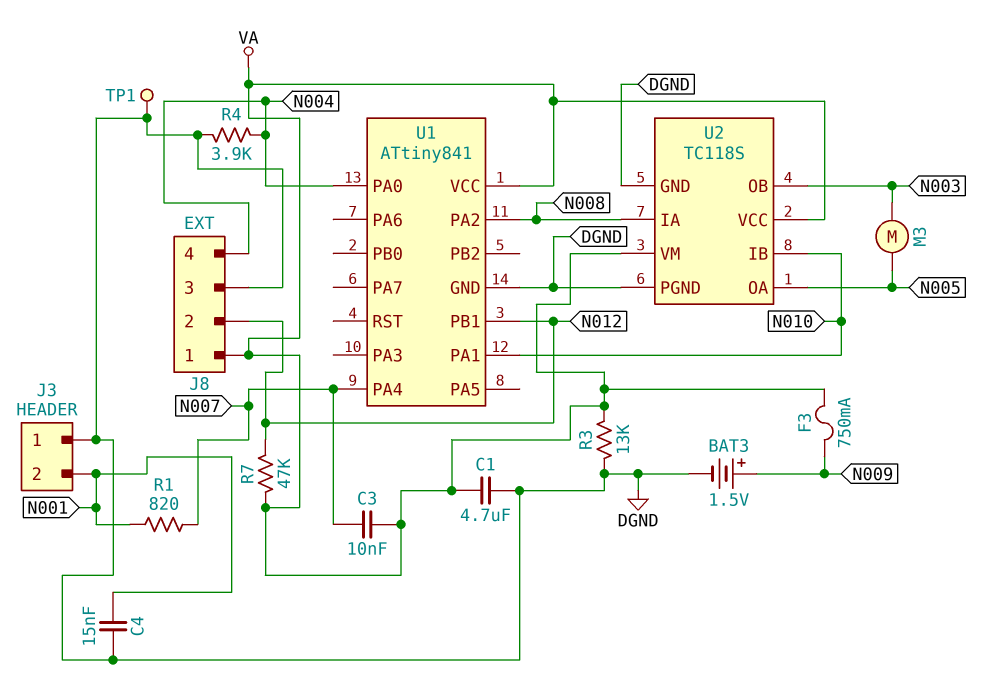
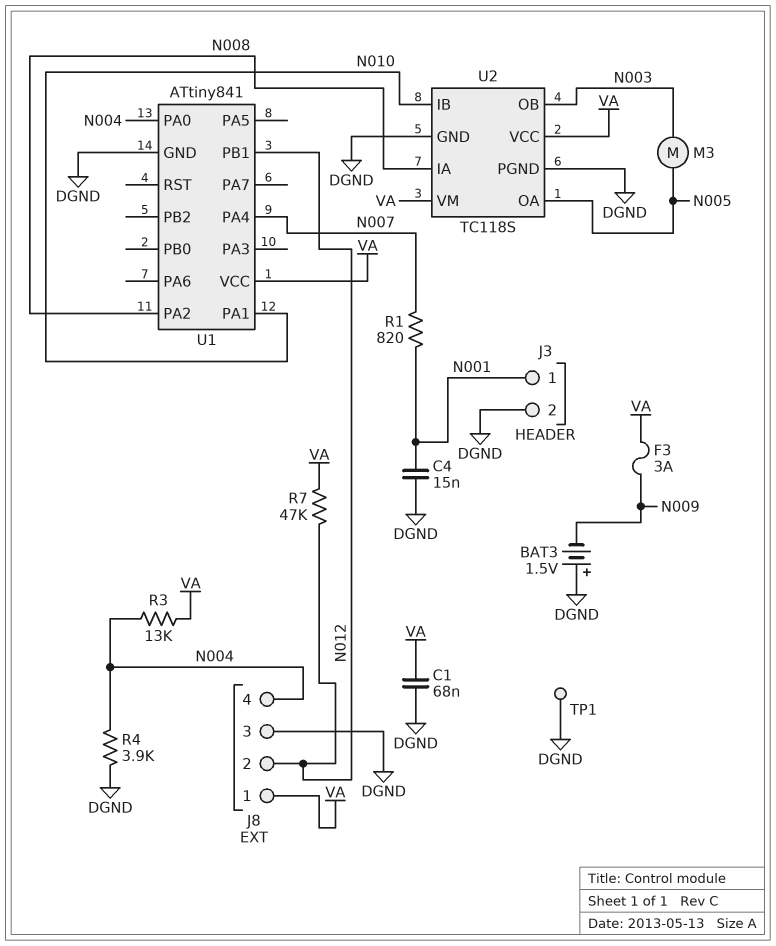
BAT3: 1.5V (plus N009, minus DGND) -> 1.5V (plus DGND, minus N009)
C1: 4.7uF (DGND, VA) -> 68nF (DGND, VA)
C3: 10nF (N007, VA) -> none
F3: 750mA (N009, VA) -> 3A (N009, VA)
J3 pin 1: DGND -> N001
J3 pin 2: N001 -> DGND
R3: 13k (DGND, VA) -> 13k (N004, VA)

